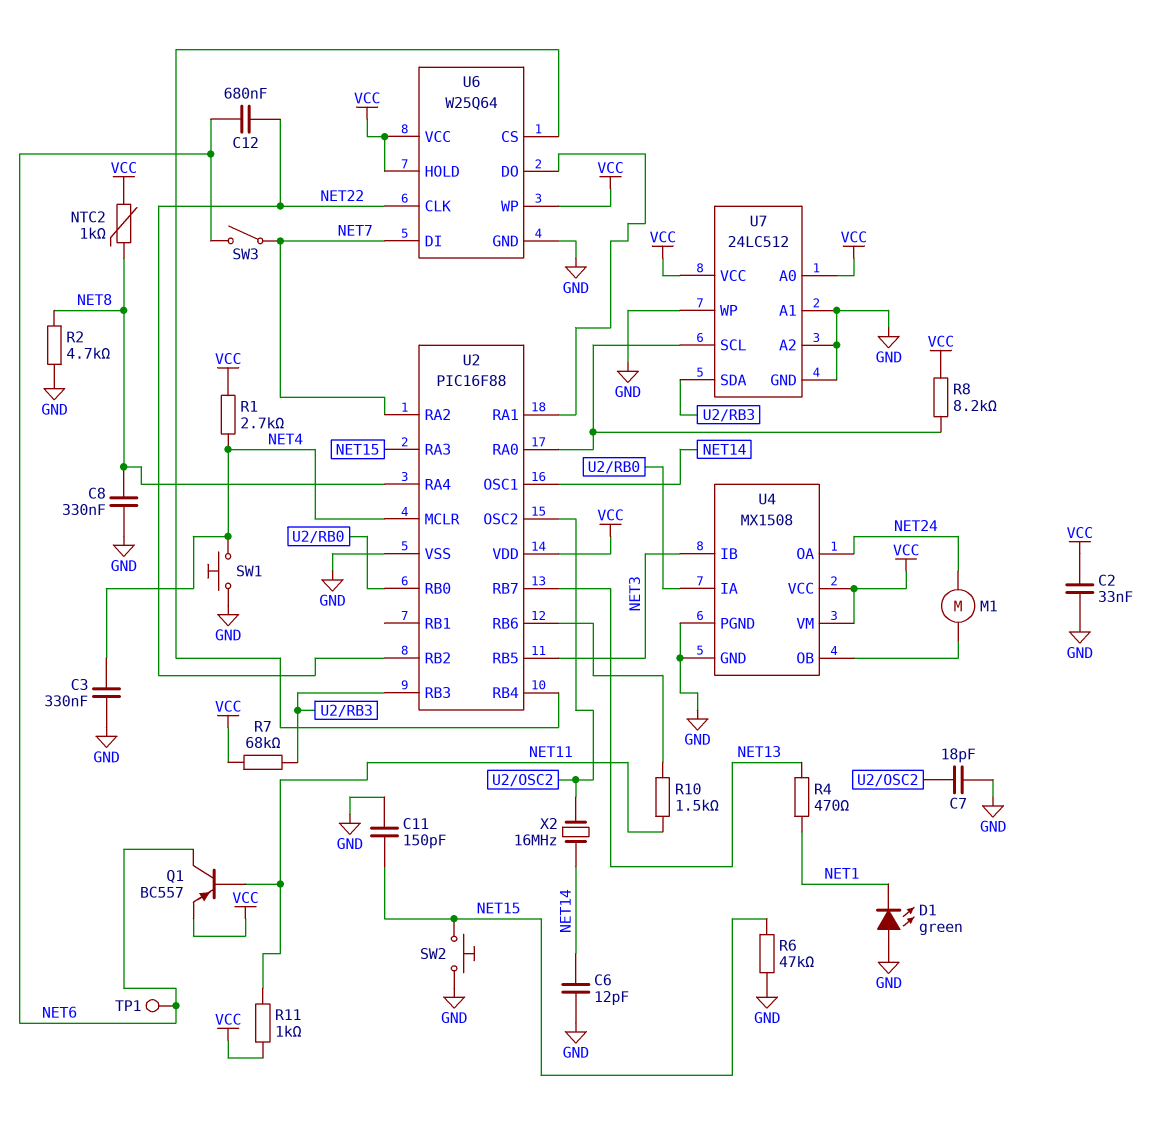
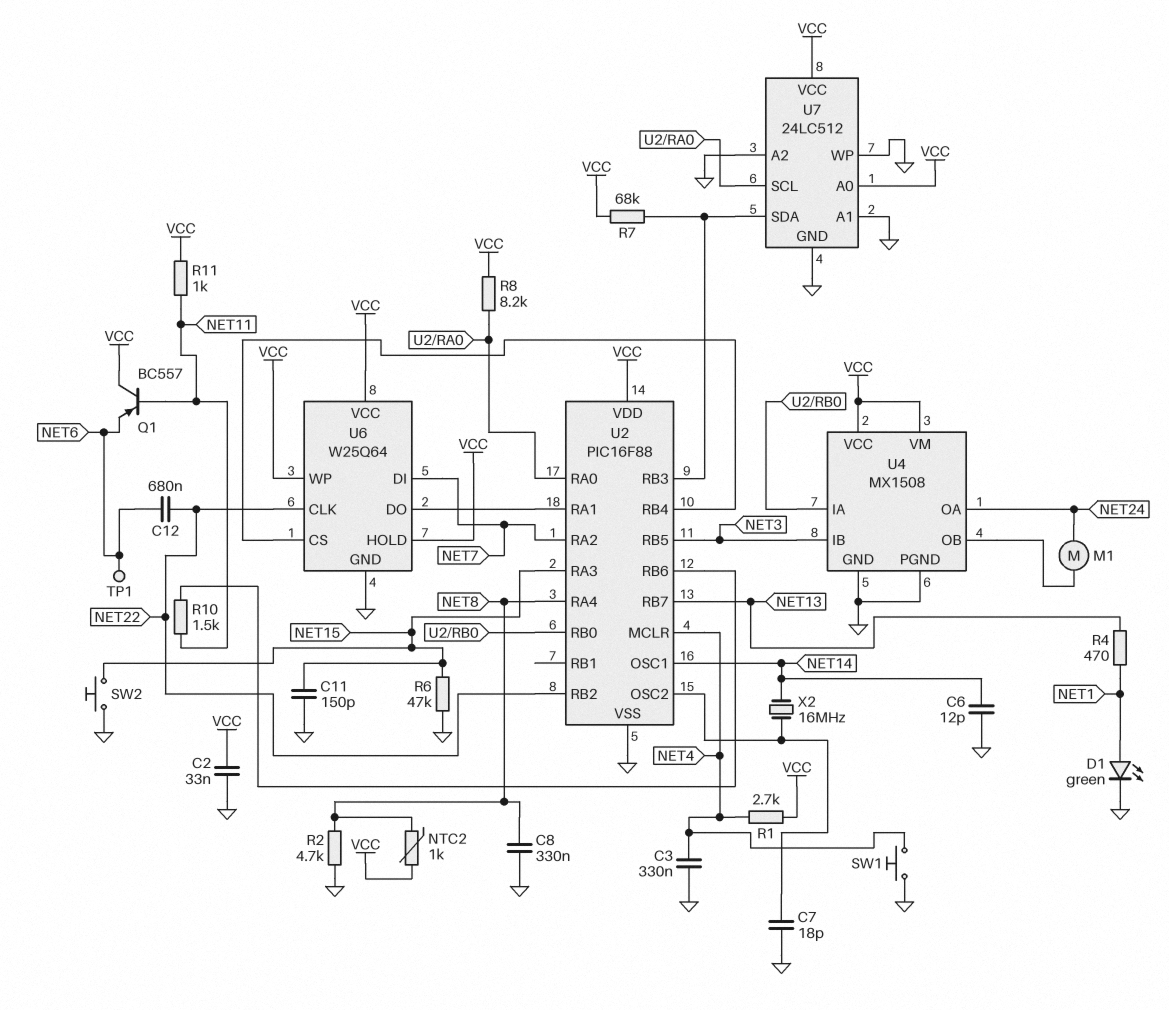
D1: LED green (A GND, K NET1) -> LED green (A NET1, K GND)
Q1: PNP BC557 (B NET11, C NET6, E VCC) -> PNP BC557 (B NET11, C VCC, E NET6)
SW3: switch (NET6, NET7) -> none

